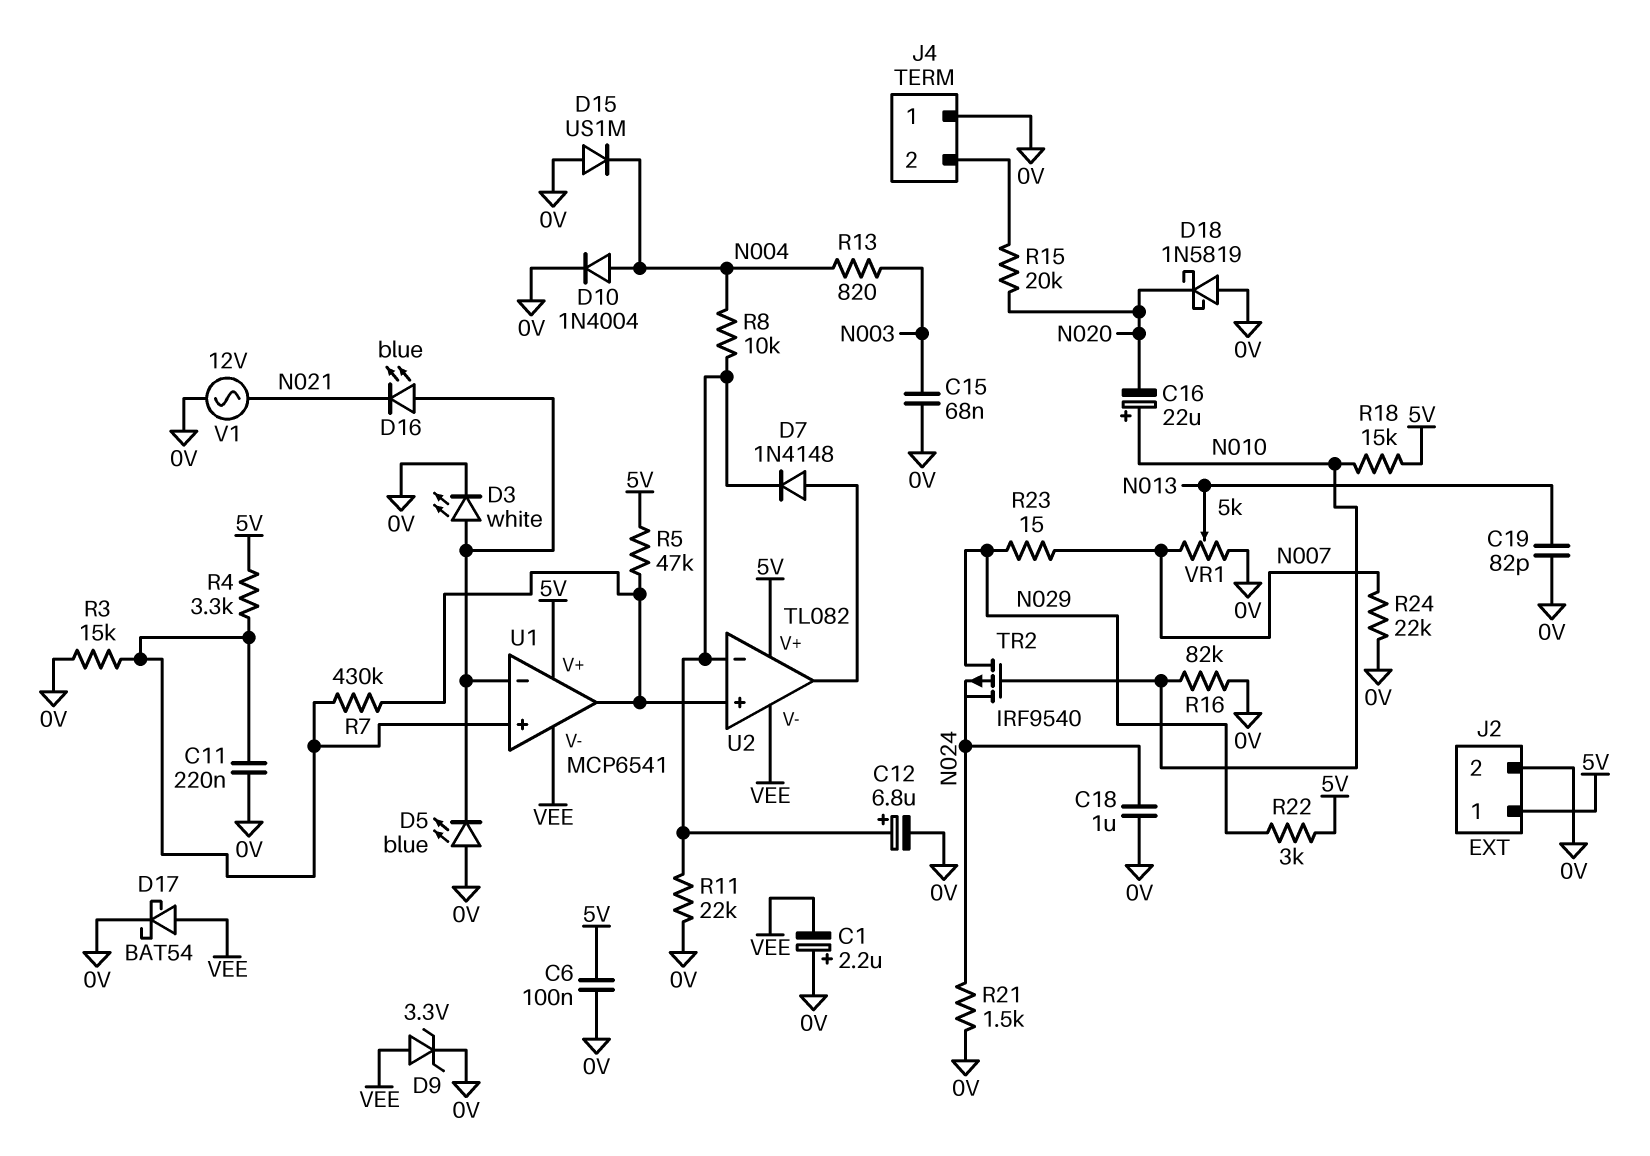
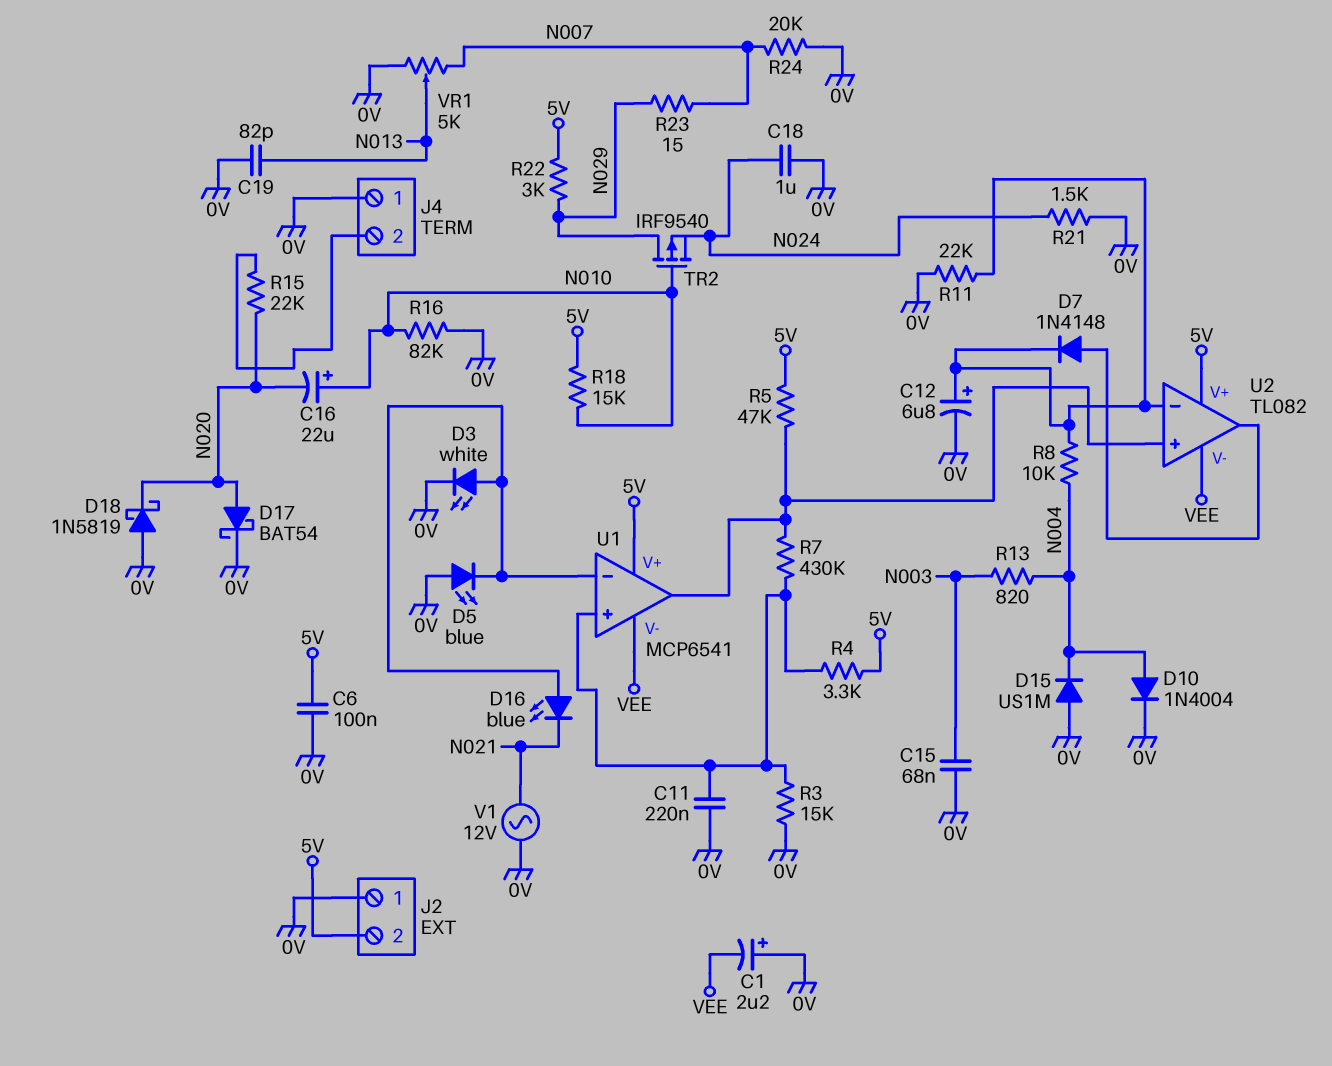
D9: zener 3.3V (A VEE, K 0V) -> none
D17: schottky BAT54 (A VEE, K 0V) -> schottky BAT54 (A N020, K 0V)
J2 pin 1: 5V -> 0V
J2 pin 2: 0V -> 5V
R15: 20k (J4/2, N020) -> 22k (J4/2, N020)
R24: 22k (0V, N007) -> 20k (0V, N007)

